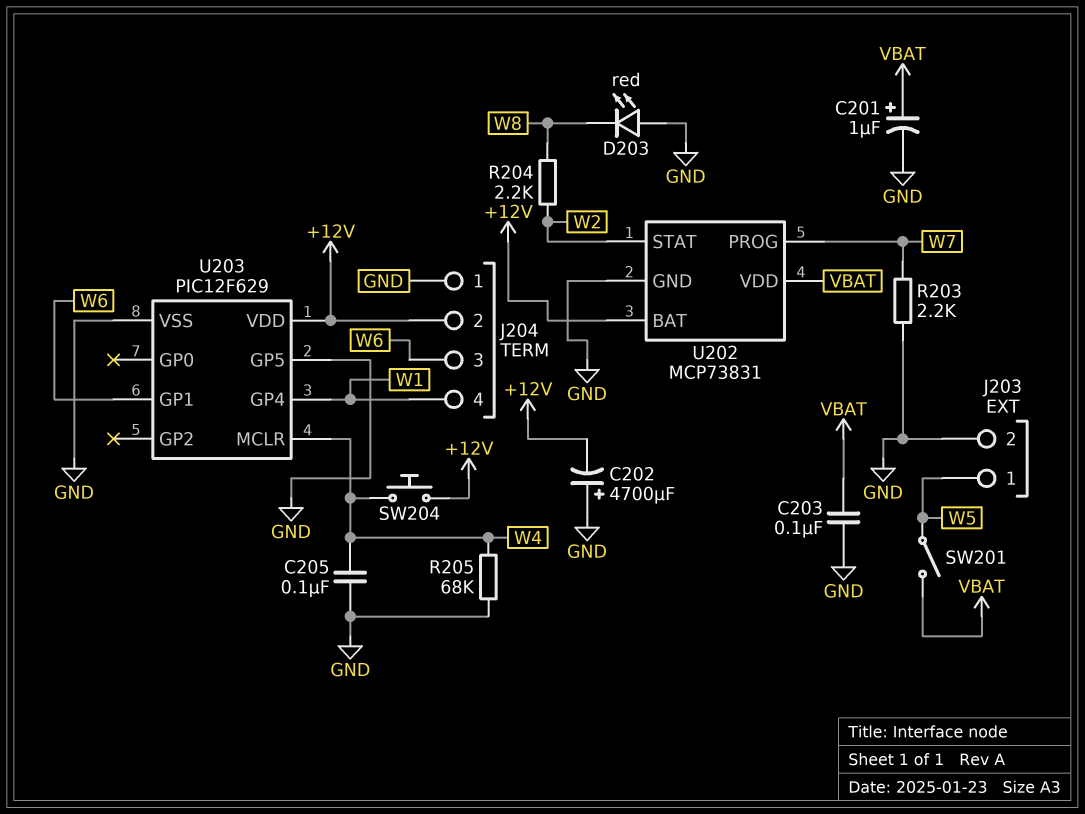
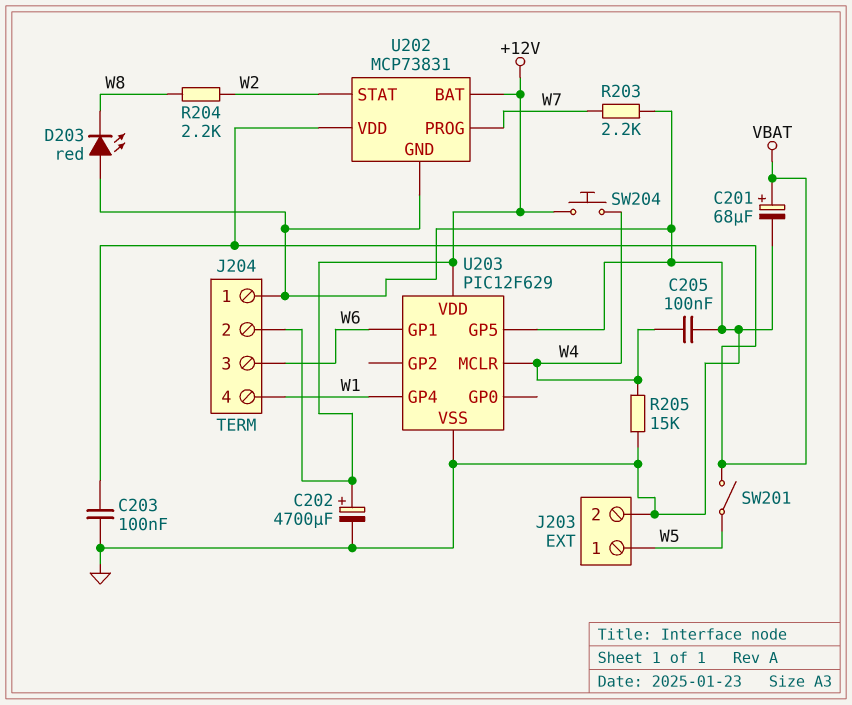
C201: 1uF (plus VBAT, minus GND) -> 68uF (plus VBAT, minus GND)
C202: 4700uF (plus GND, minus +12V) -> 4700uF (plus +12V, minus GND)
R205: 68k (GND, W4) -> 15k (GND, W4)

